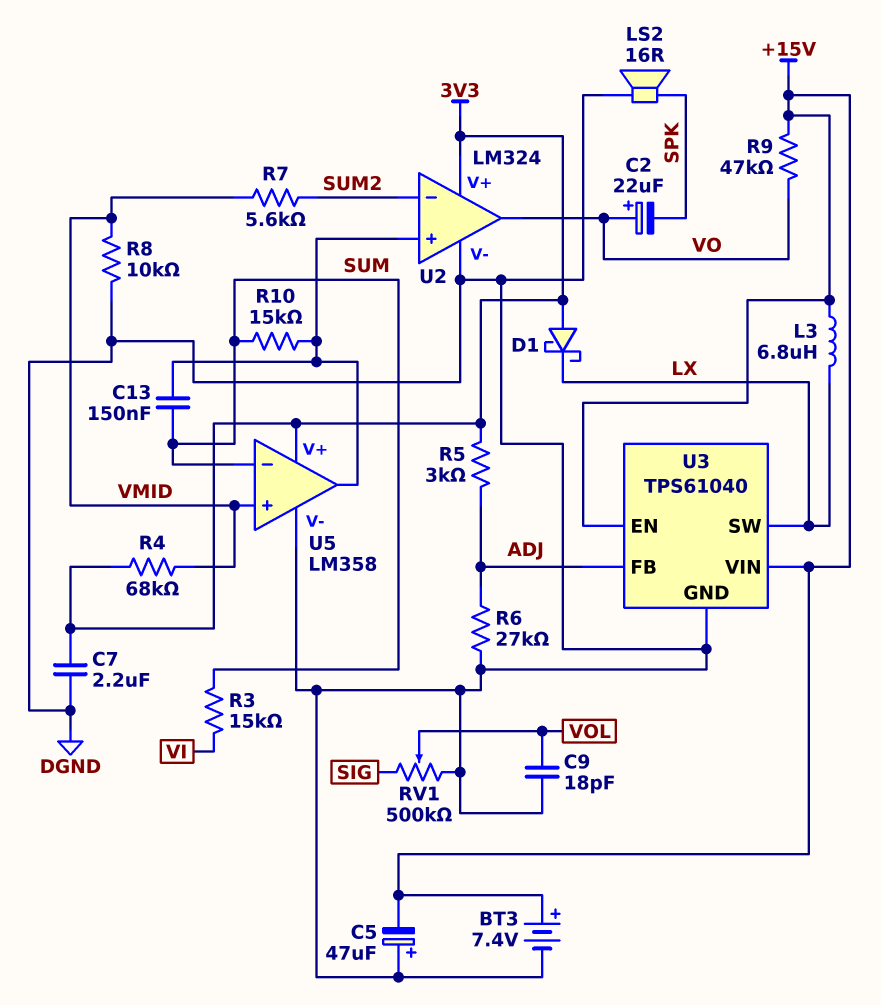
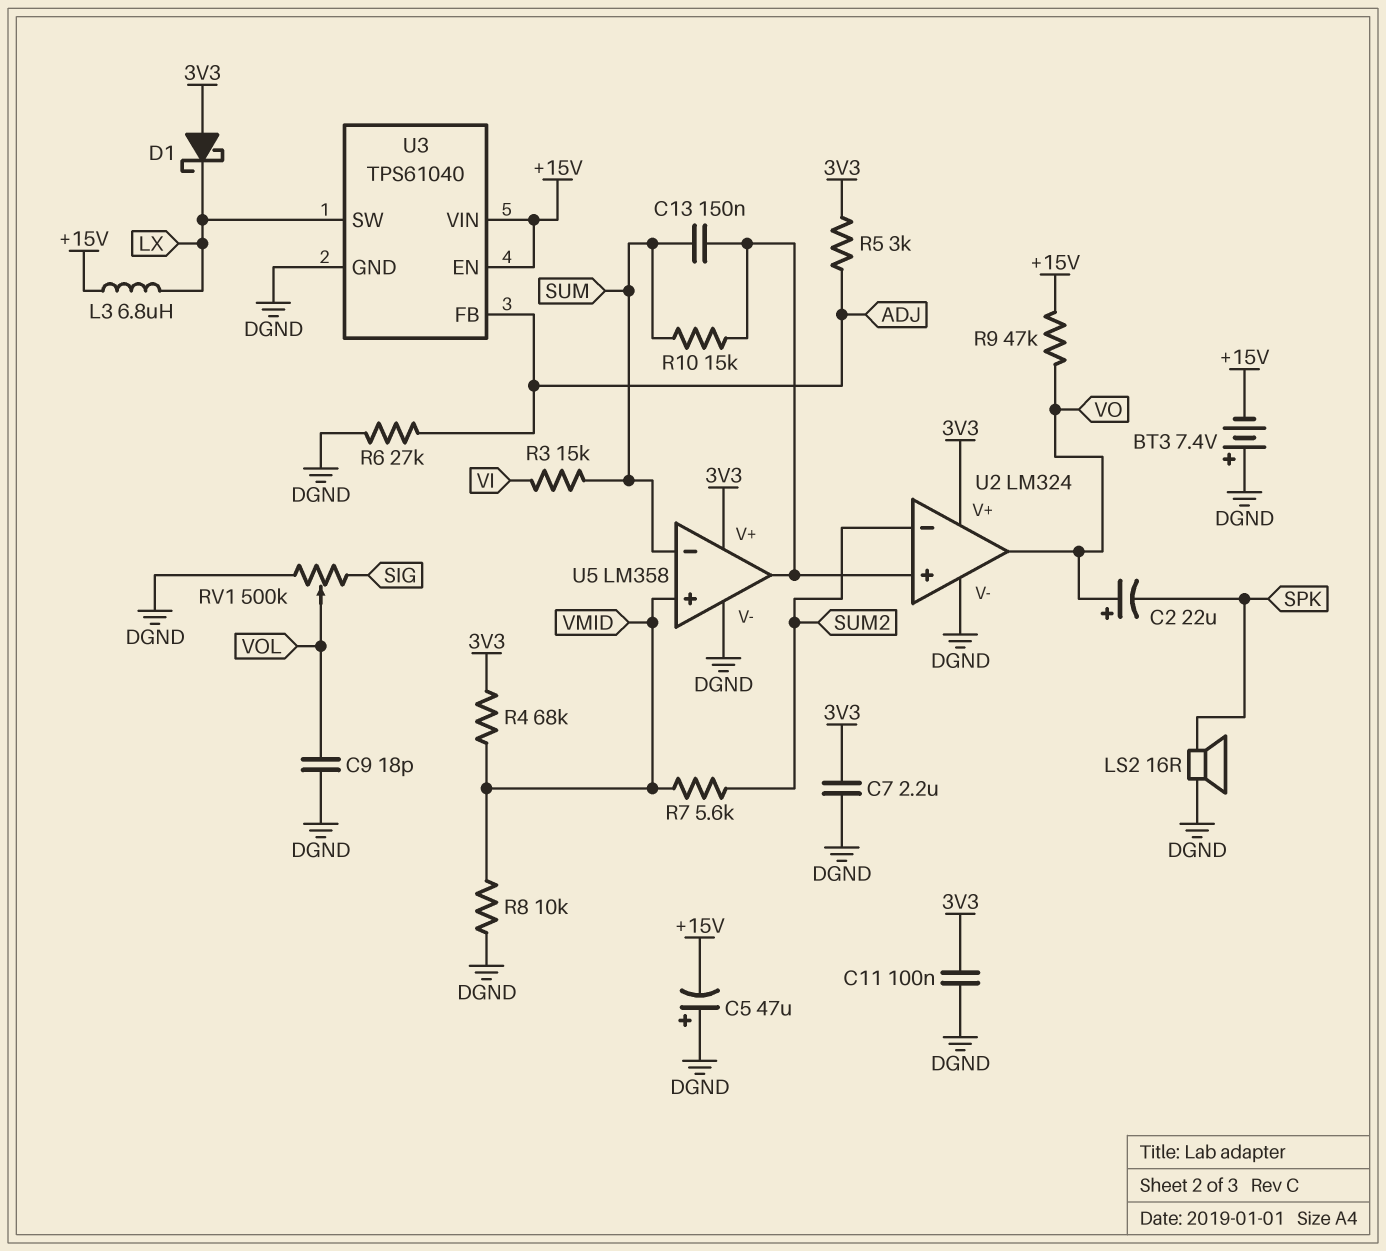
BT3: 7.4V (plus +15V, minus DGND) -> 7.4V (plus DGND, minus +15V)
C11: none -> 100nF (3V3, DGND)

